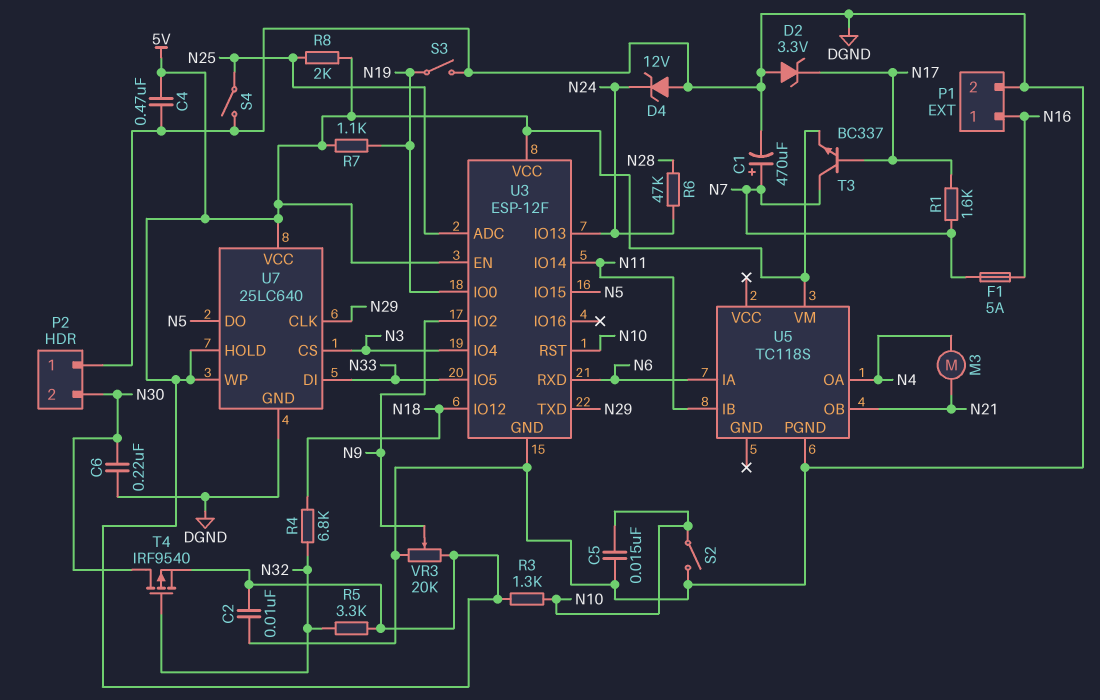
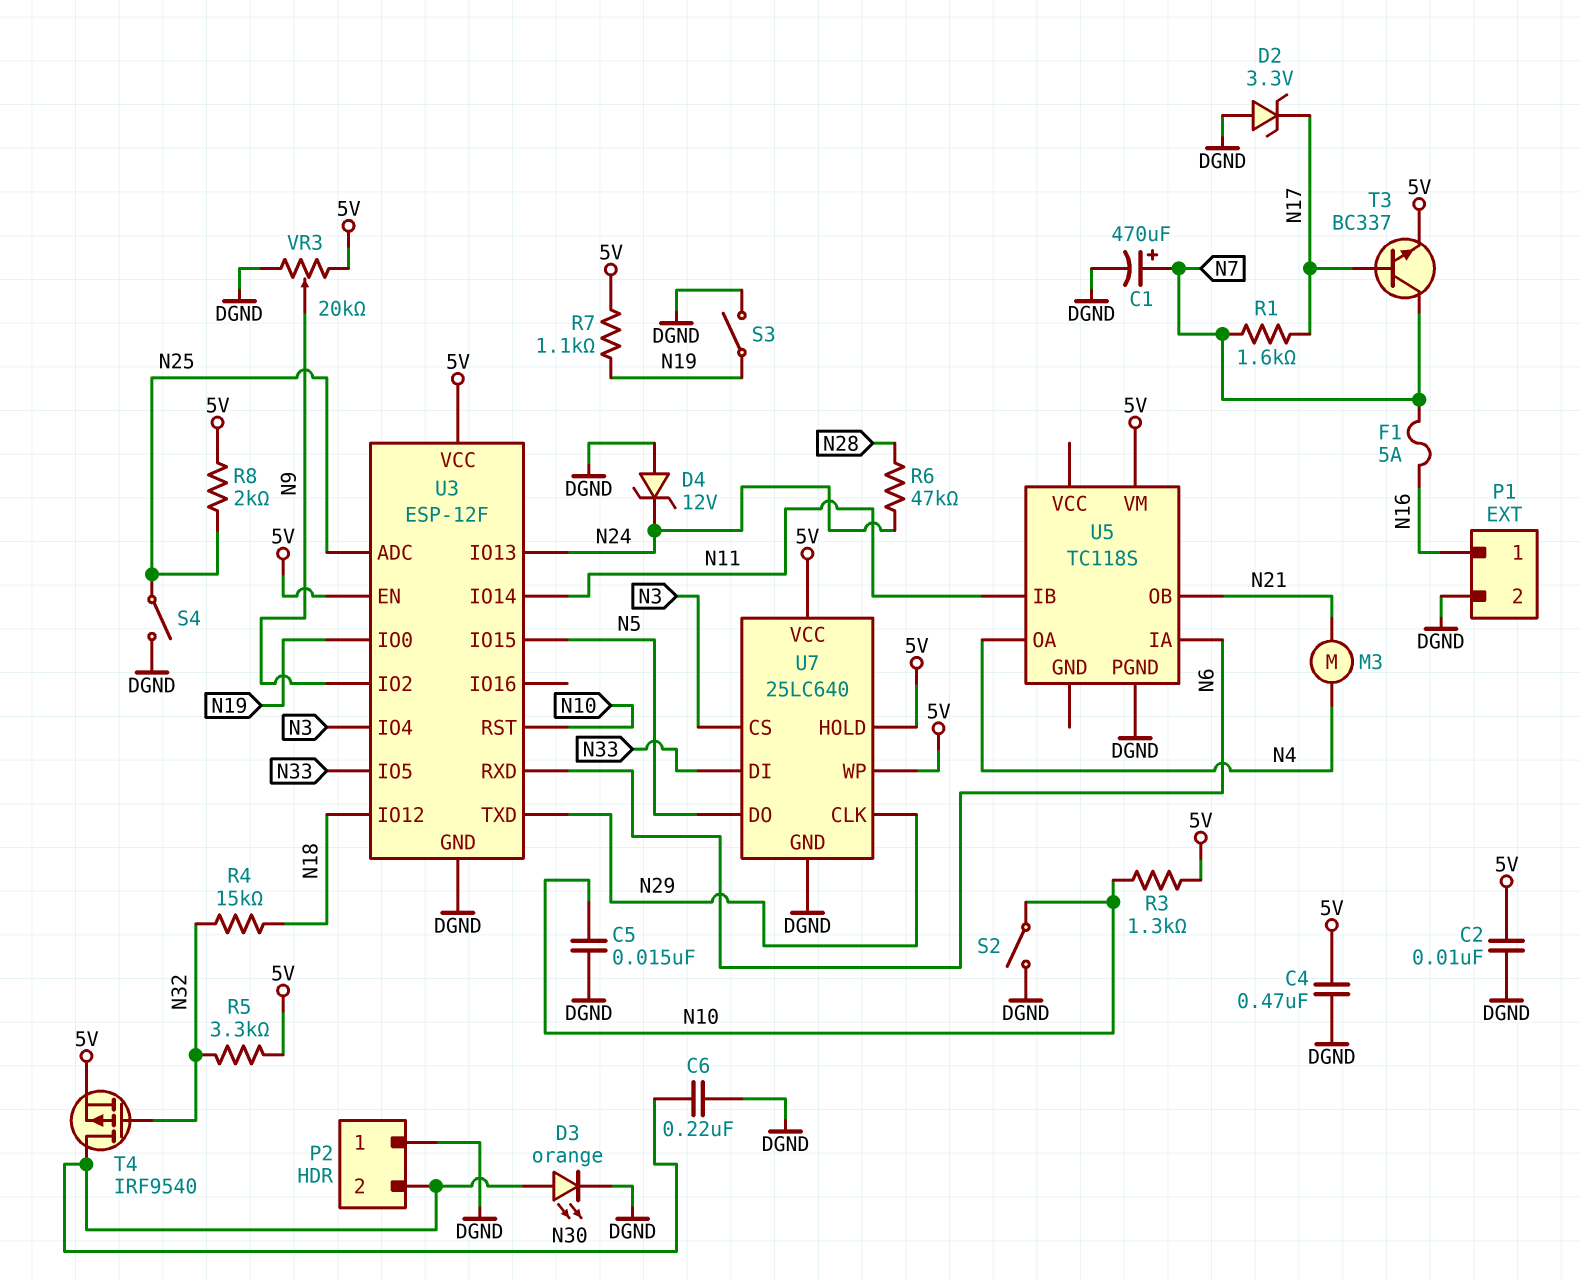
D3: none -> LED orange (A N30, K DGND)
R4: 6.8k (N18, N32) -> 15k (N18, N32)

